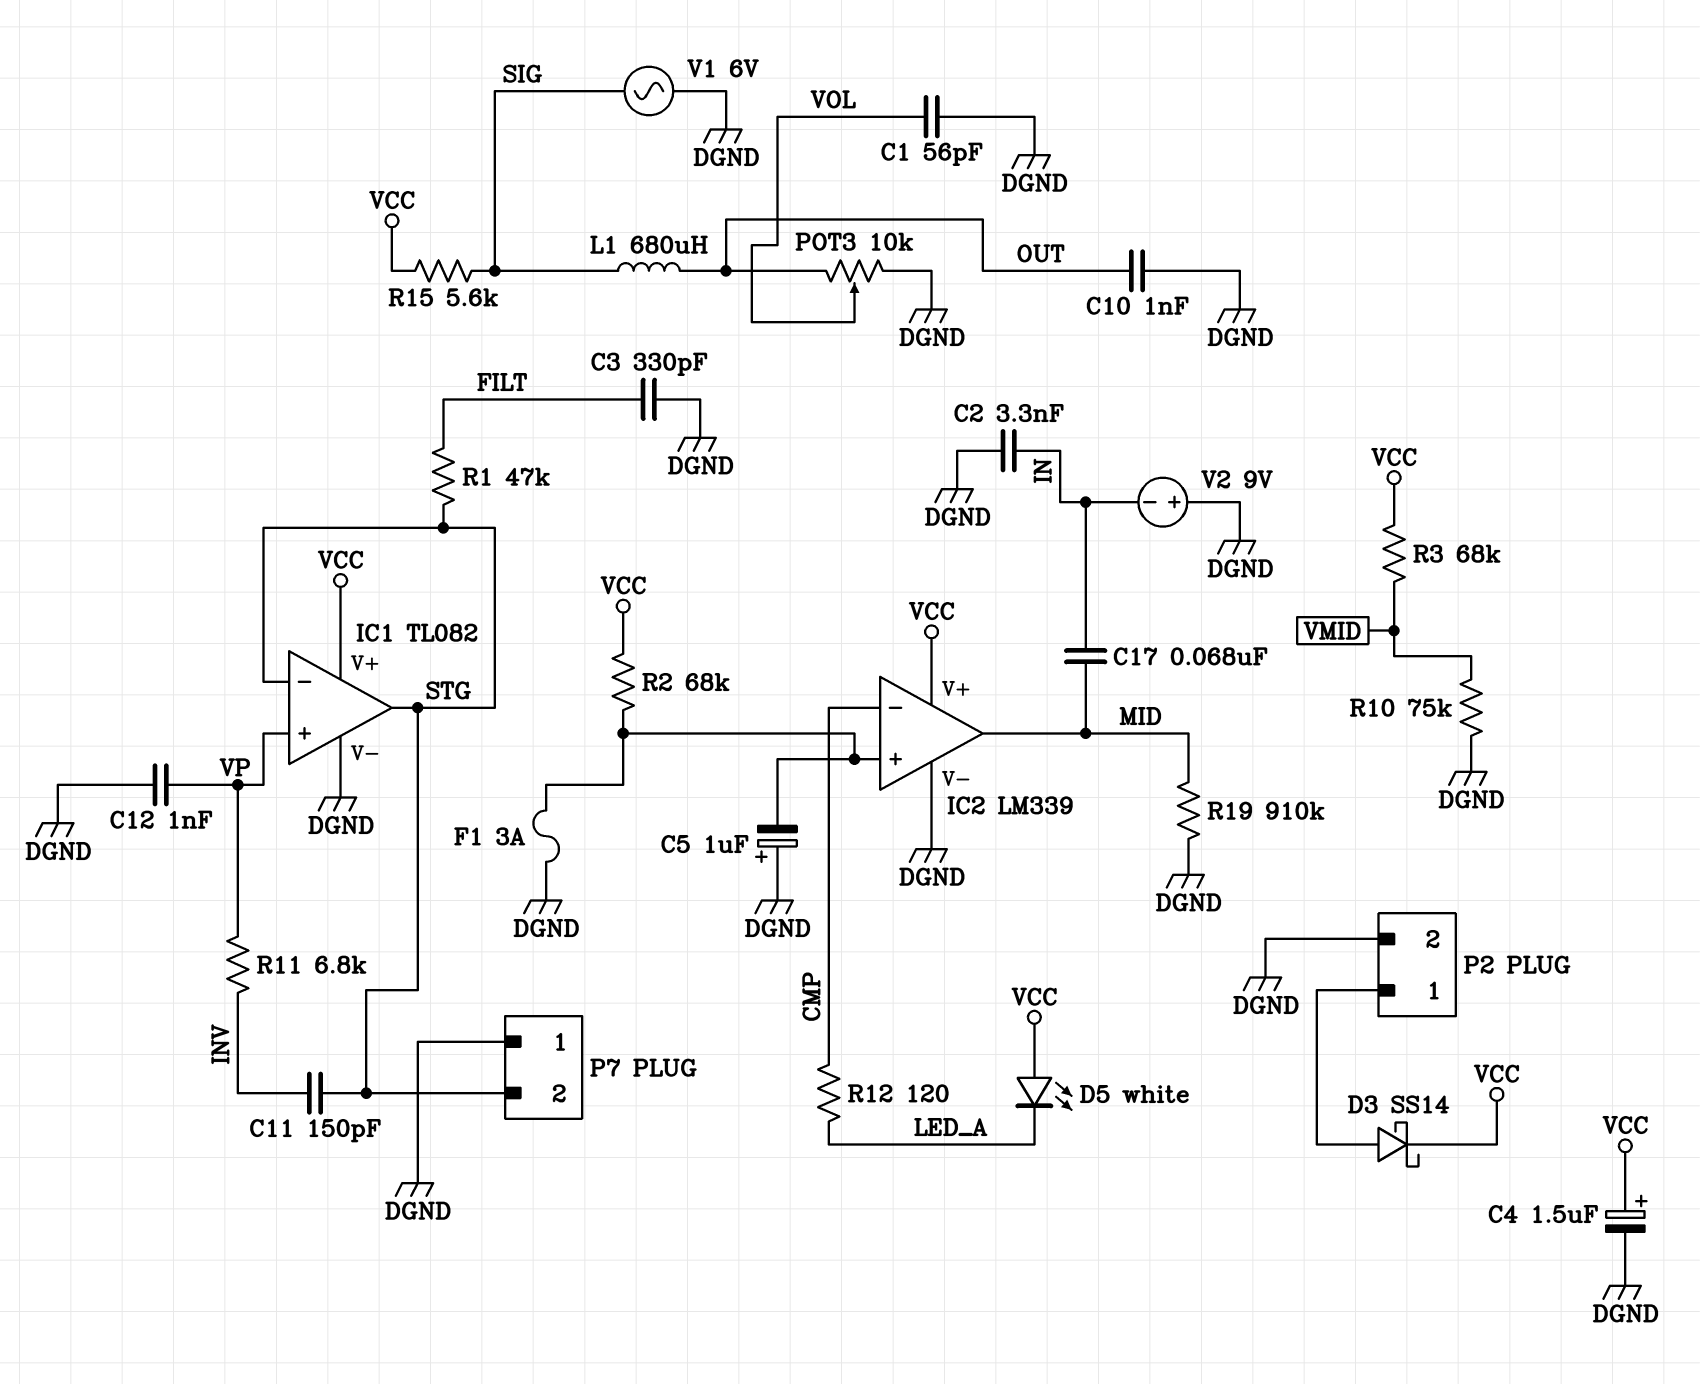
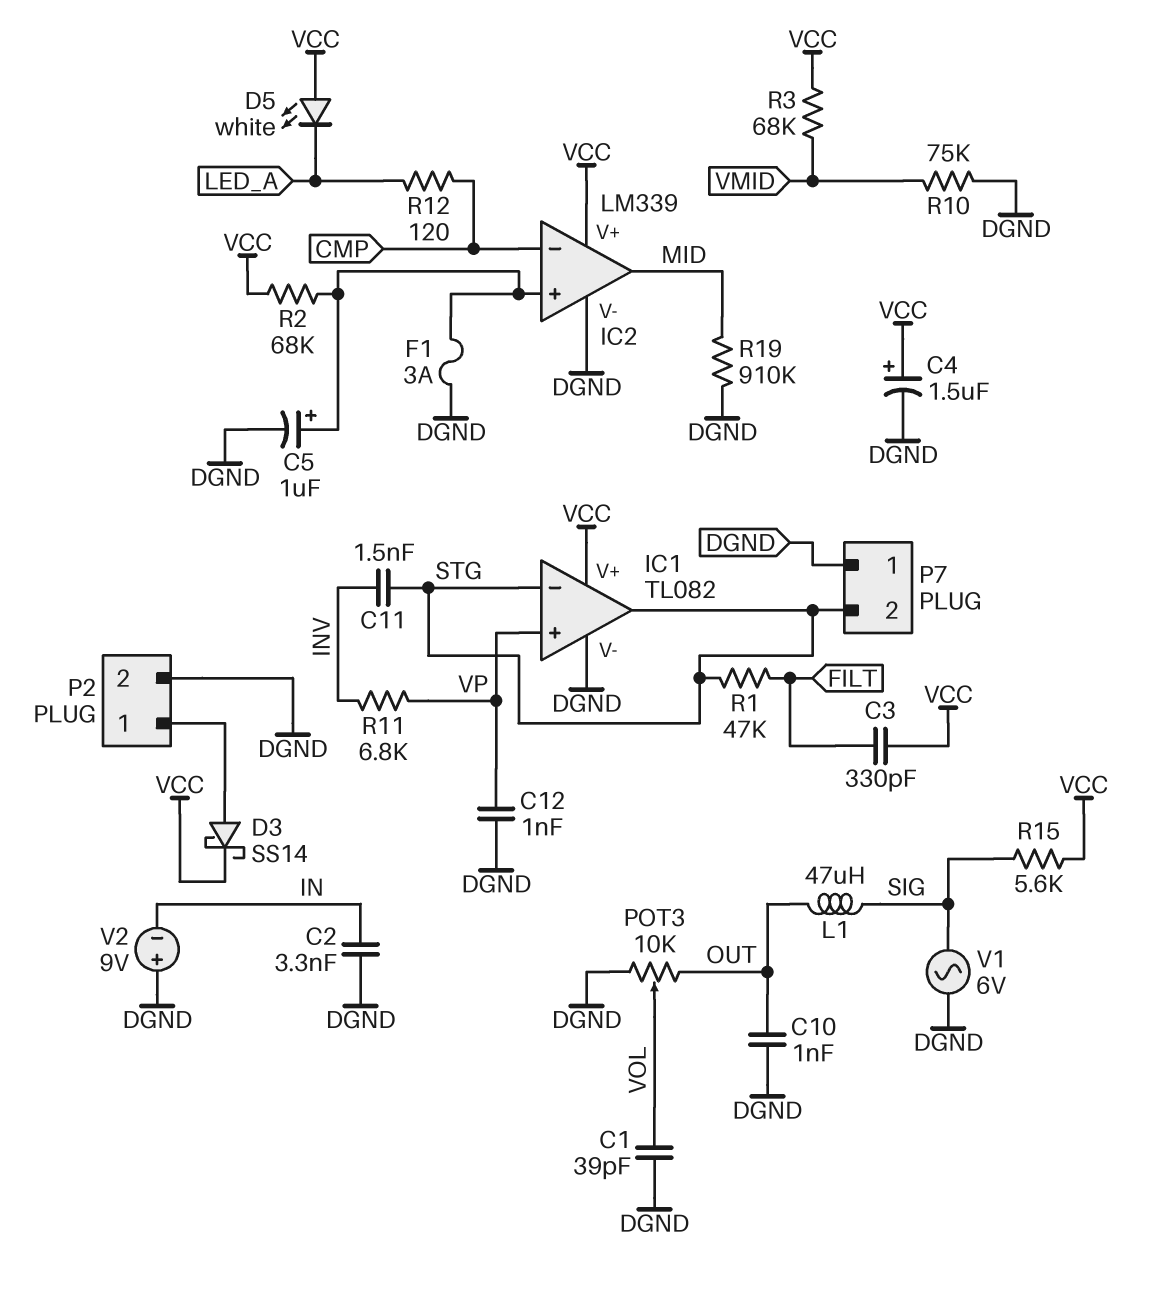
C1: 56pF (DGND, VOL) -> 39pF (DGND, VOL)
C3: 330pF (DGND, FILT) -> 330pF (FILT, VCC)
C5: 1uF (plus DGND, minus IC2/in+) -> 1uF (plus IC2/in+, minus DGND)
C11: 150pF (INV, STG) -> 1.5nF (INV, STG)
C17: 68nF (IN, MID) -> none
L1: 680uH (OUT, SIG) -> 47uH (OUT, SIG)

